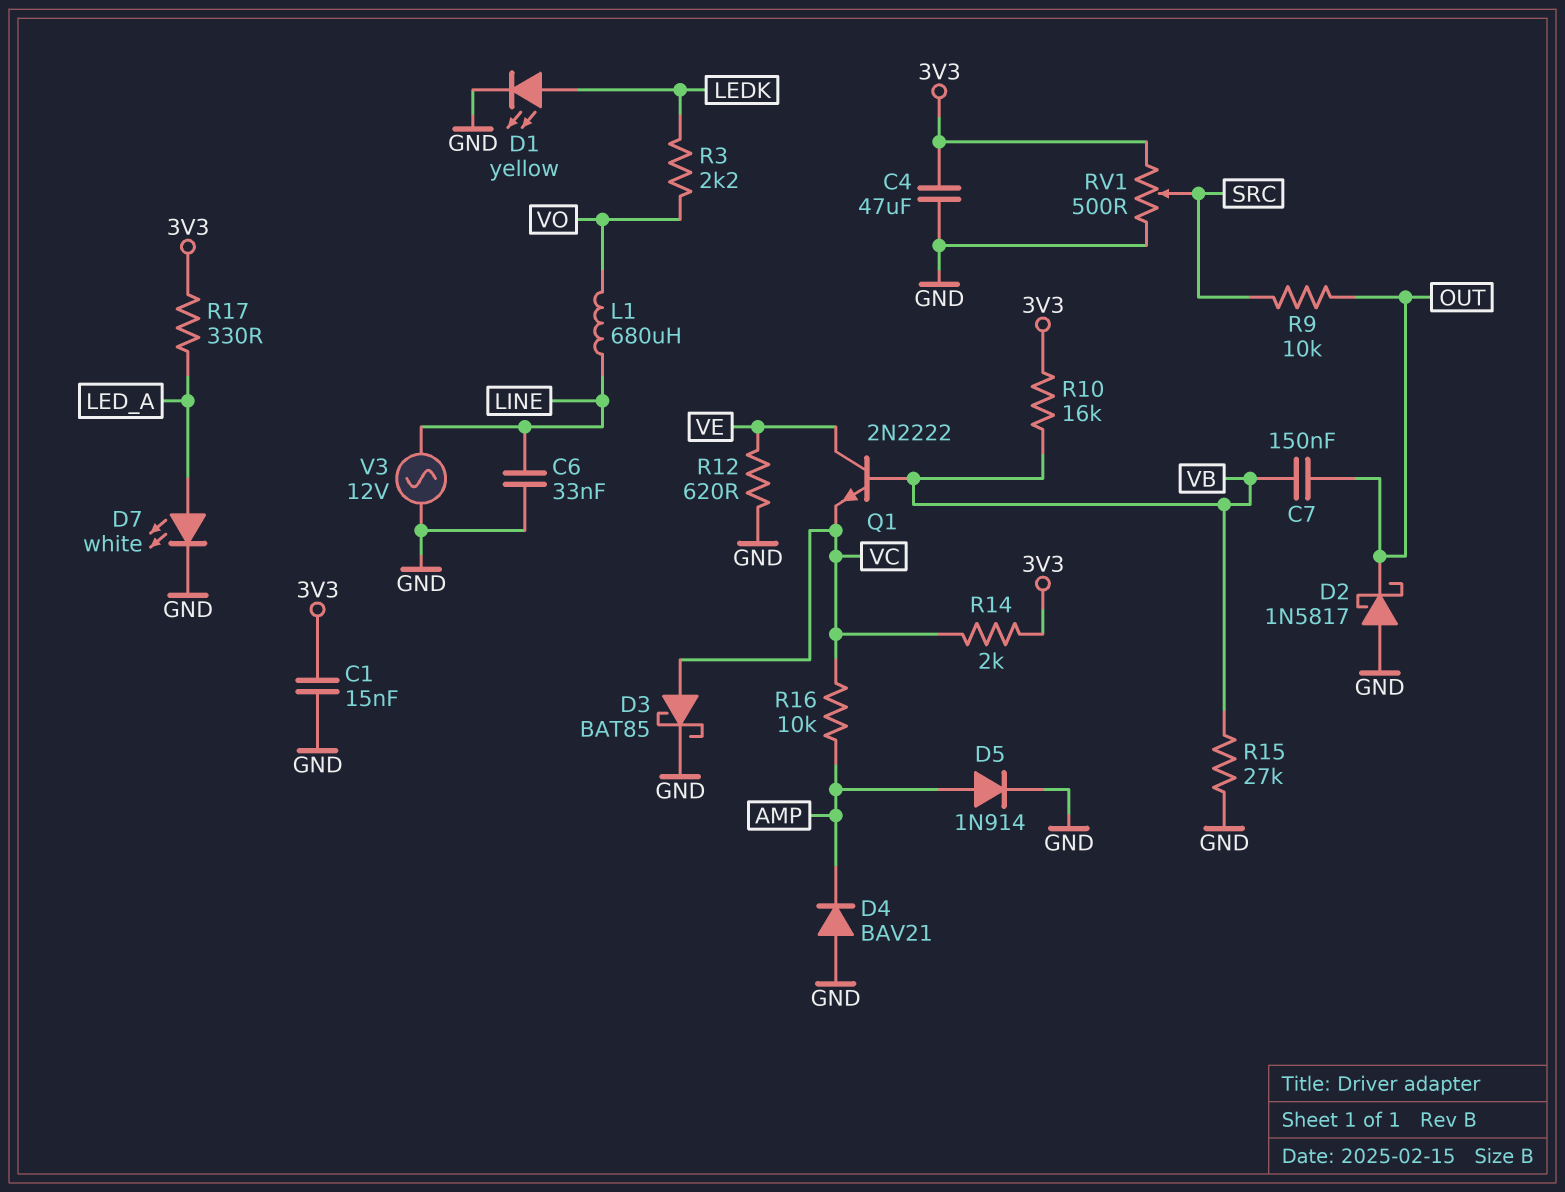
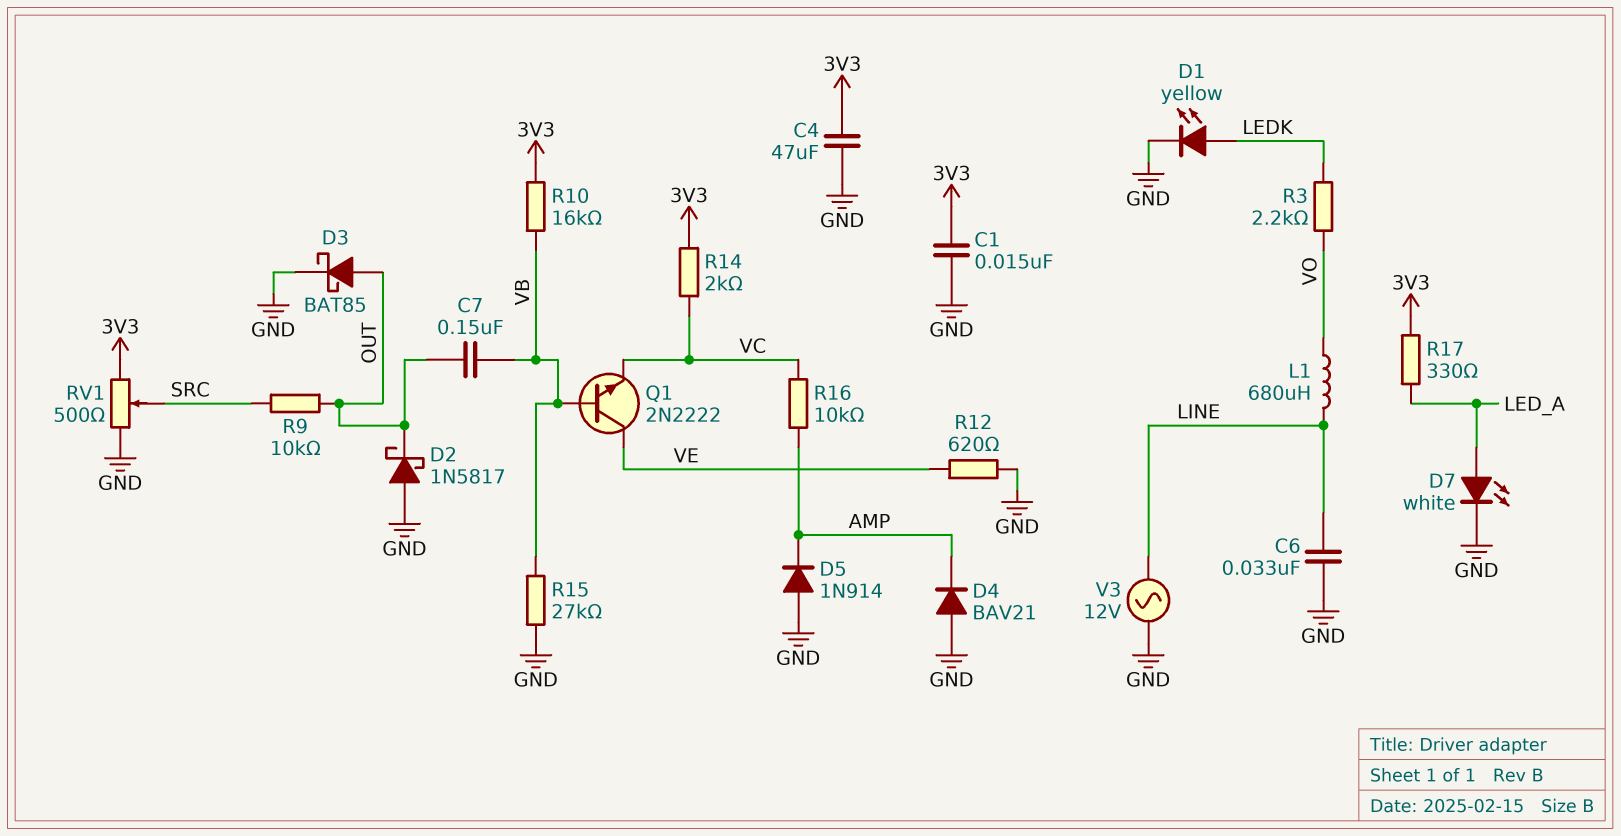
D3: schottky BAT85 (A VC, K GND) -> schottky BAT85 (A OUT, K GND)
D5: diode 1N914 (A AMP, K GND) -> diode 1N914 (A GND, K AMP)

